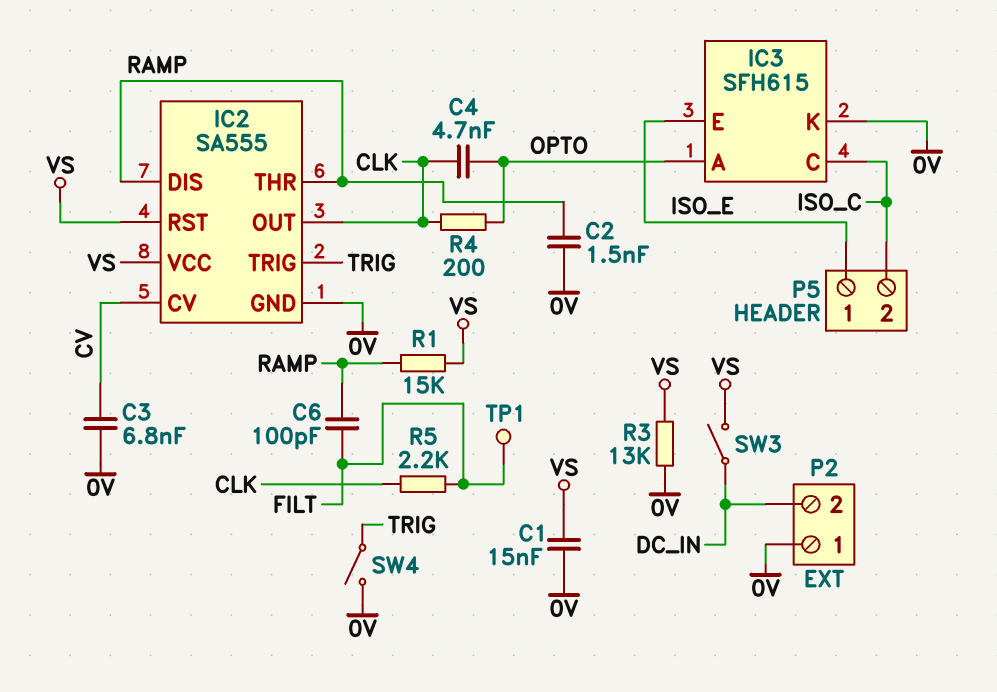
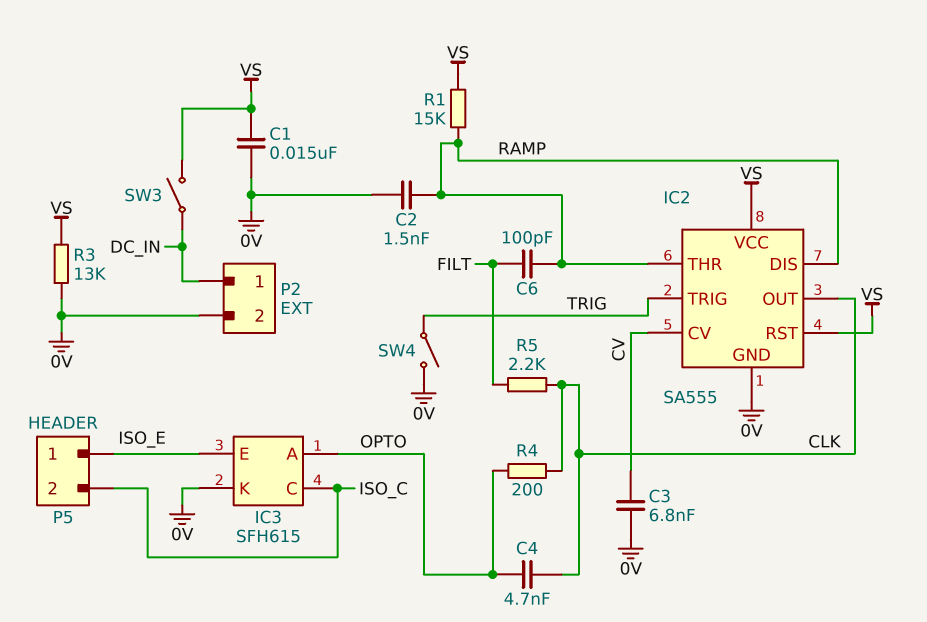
P2 pin 1: 0V -> DC_IN
P2 pin 2: DC_IN -> 0V
TP1: test point (FILT) -> none

